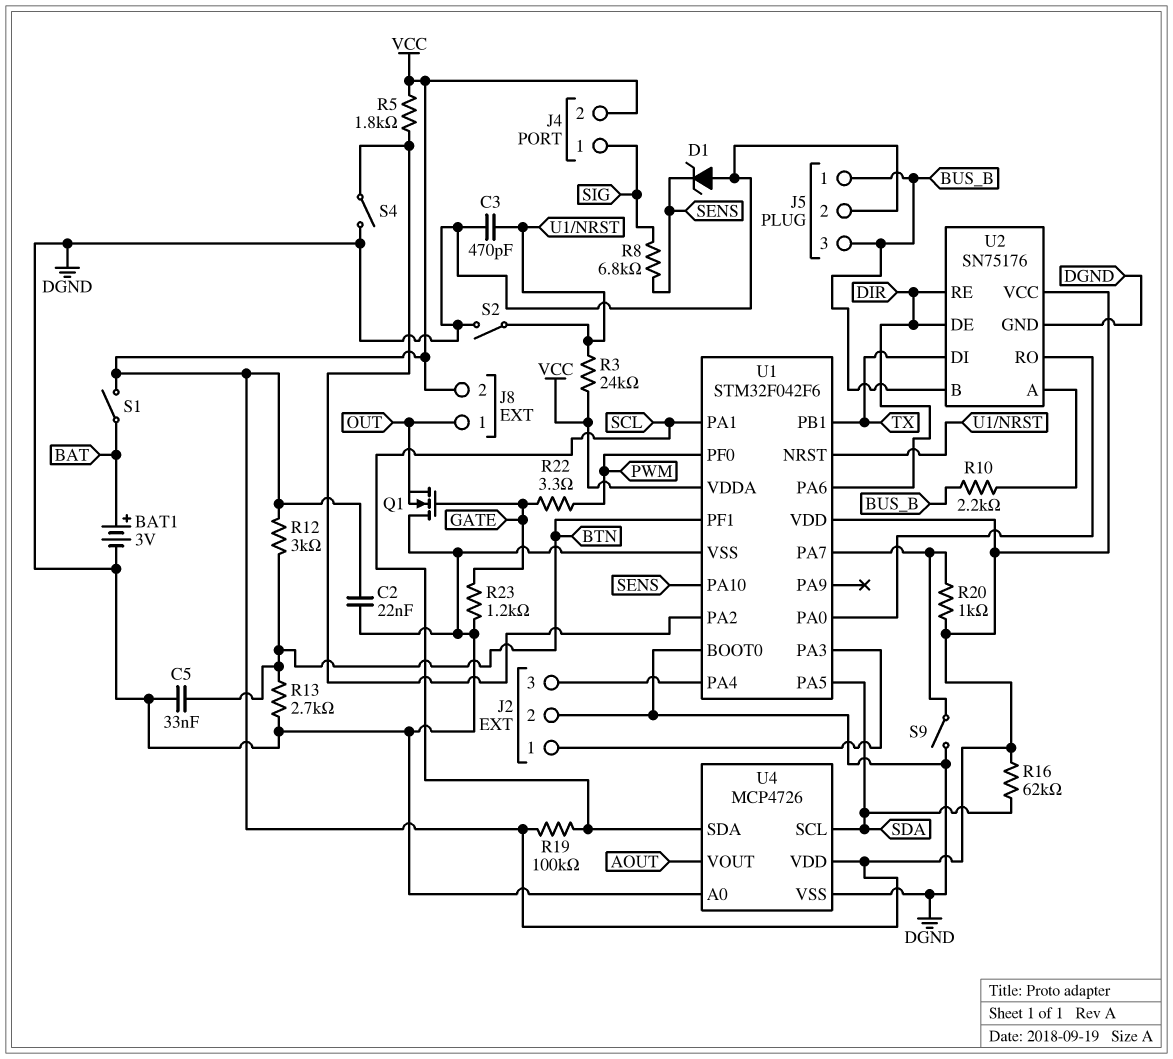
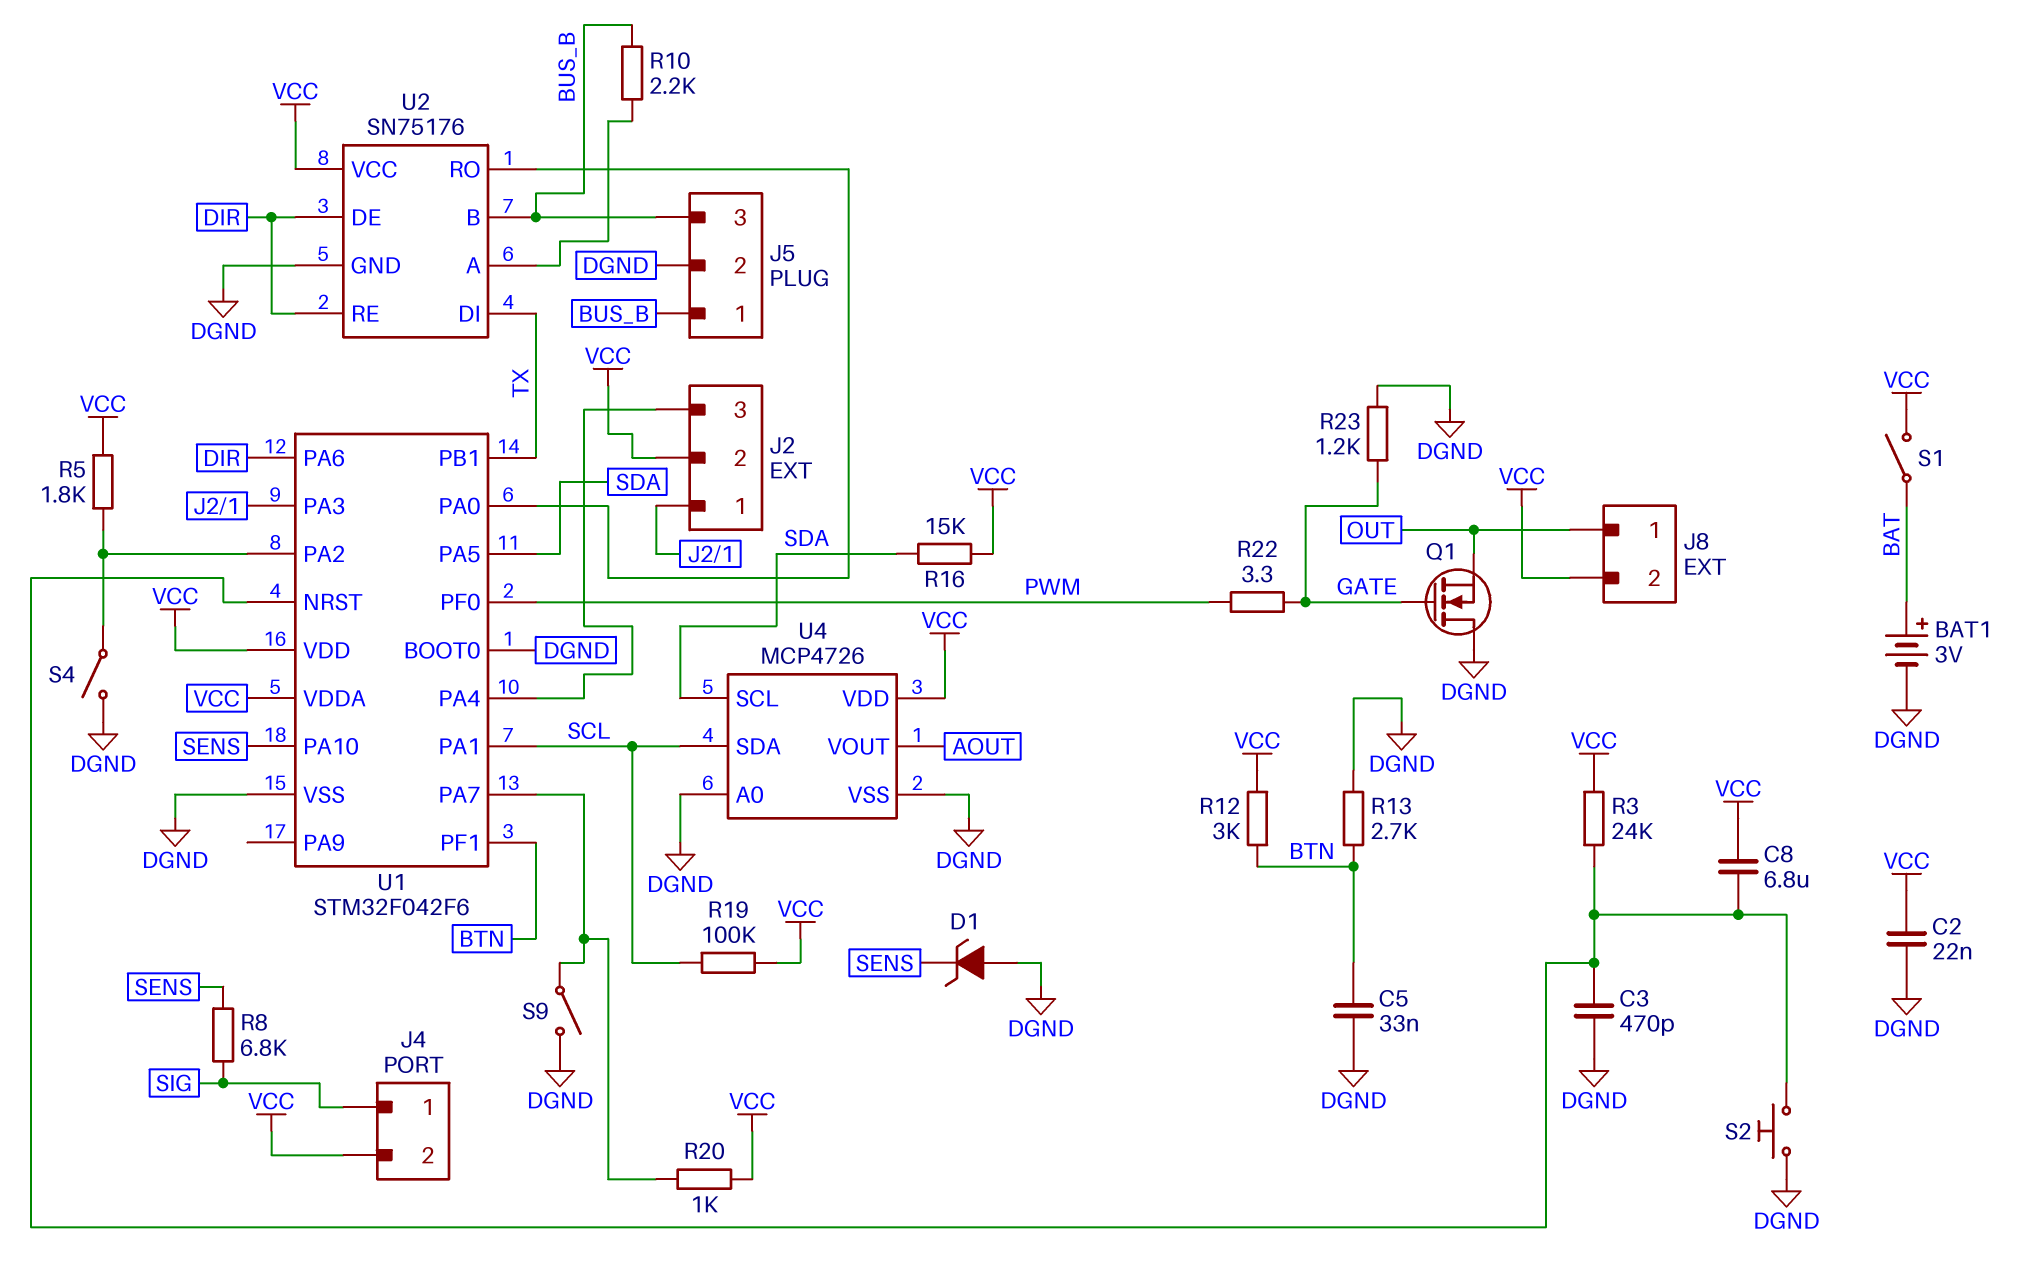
C8: none -> 6.8uF (U1/NRST, VCC)
J2 pin 2: DGND -> VCC
R16: 62k (SDA, VCC) -> 15k (SDA, VCC)
S2: switch (DGND, U1/NRST) -> button (DGND, U1/NRST)

